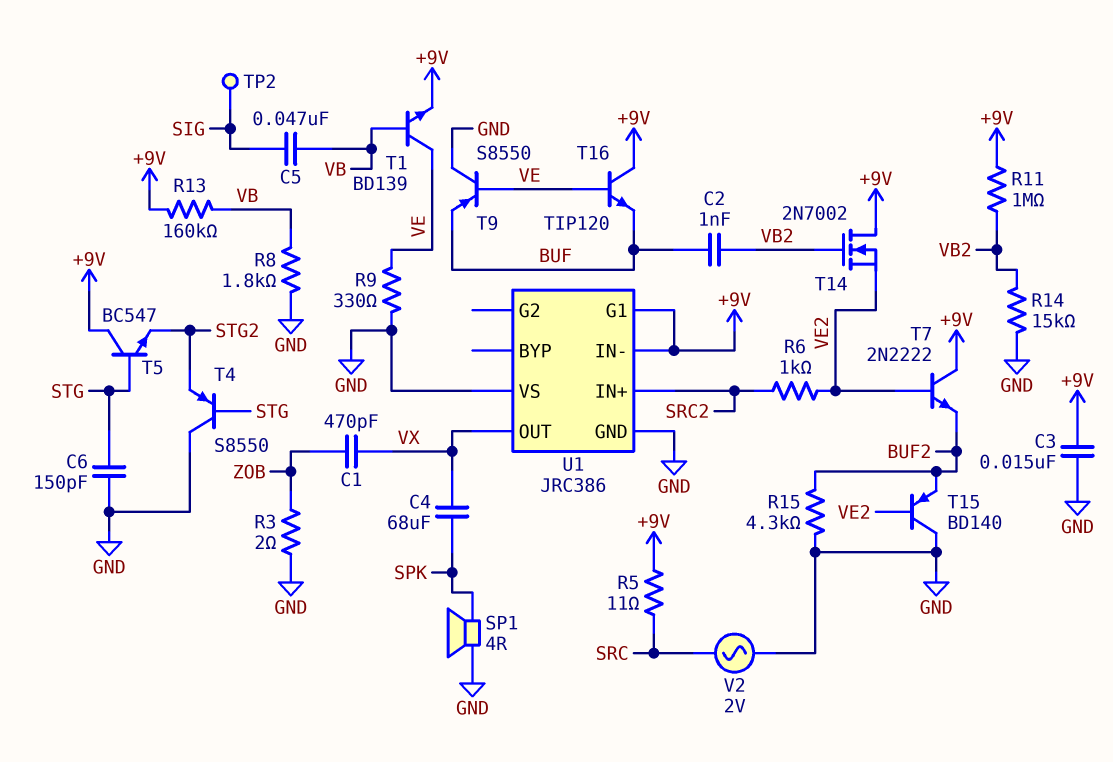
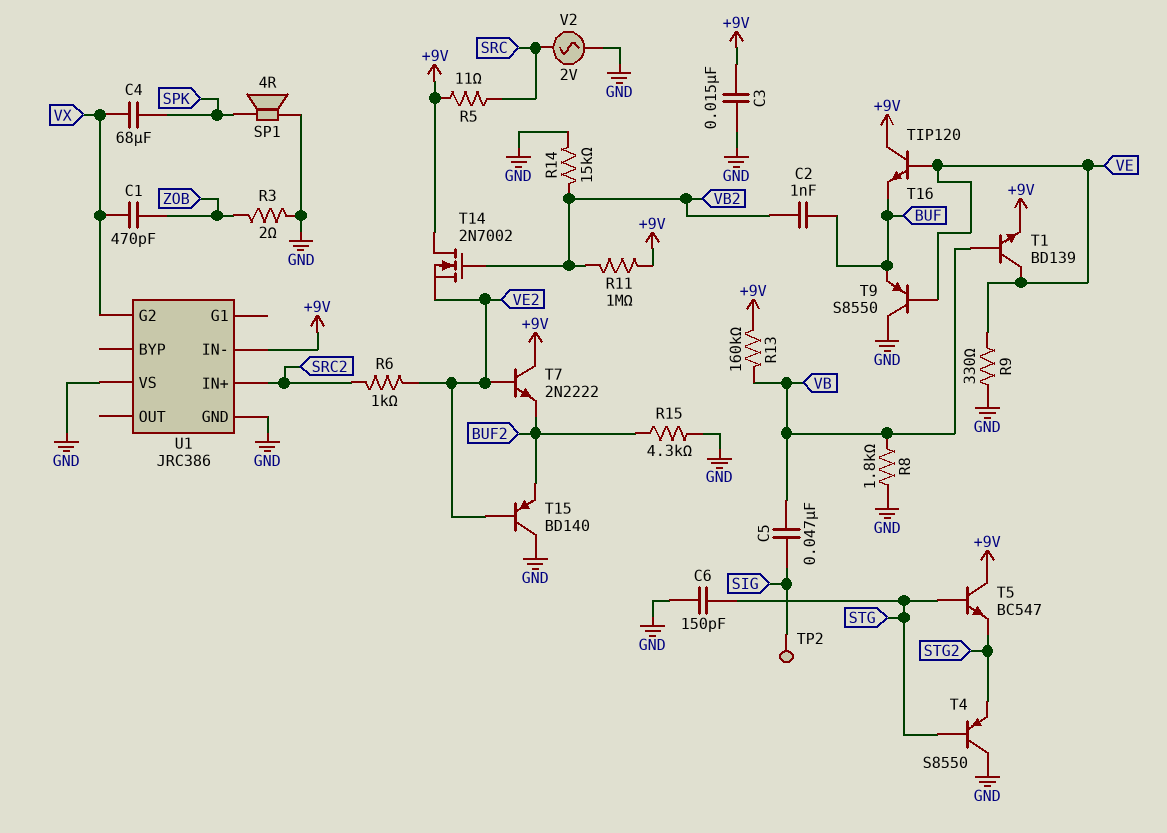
U1 pin G1: +9V -> none
U1 pin G2: none -> VX
U1 pin OUT: VX -> none

